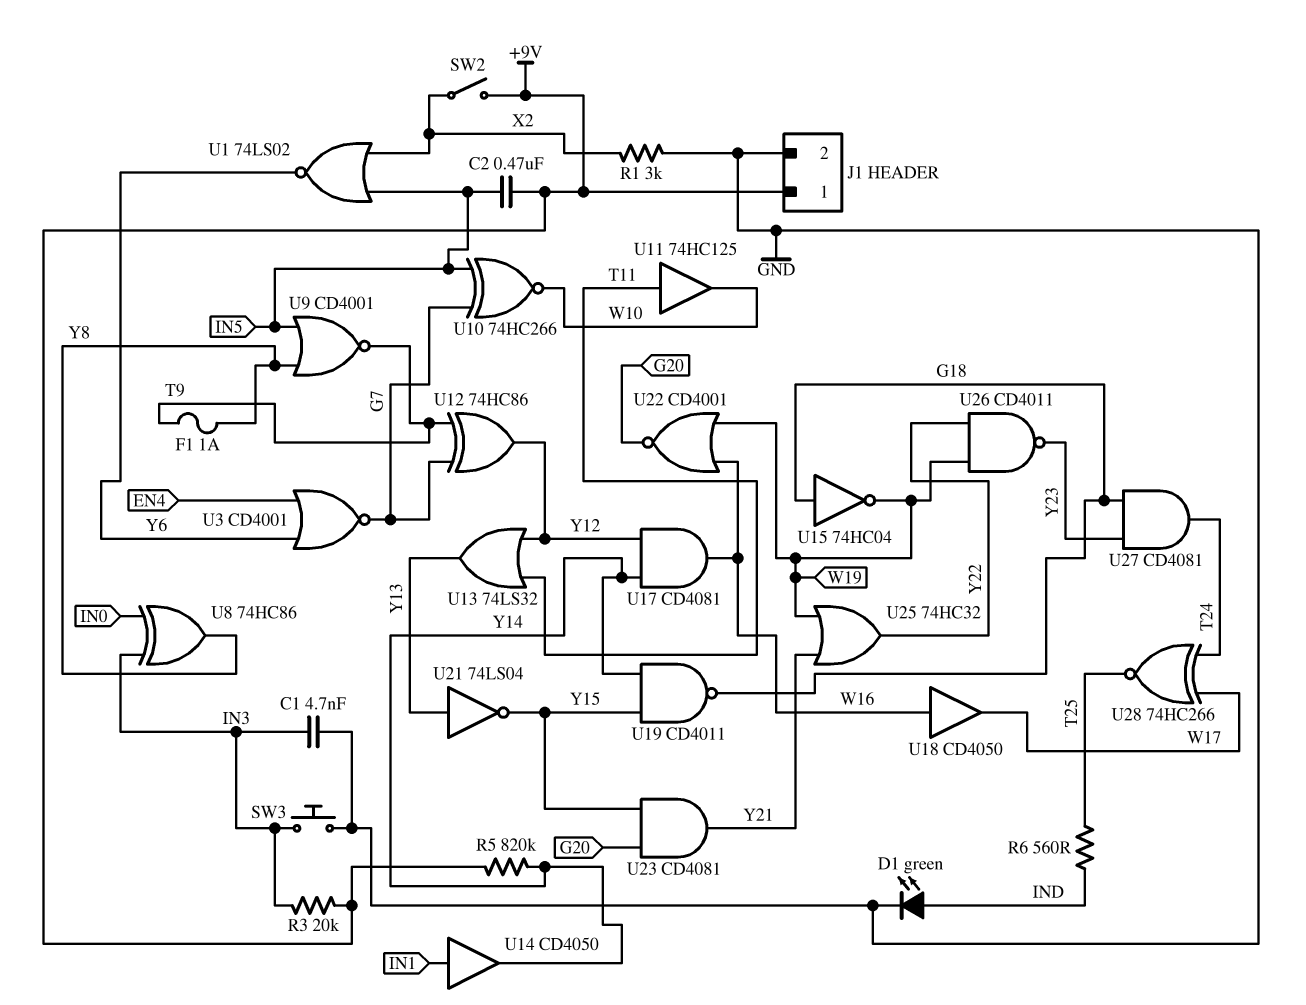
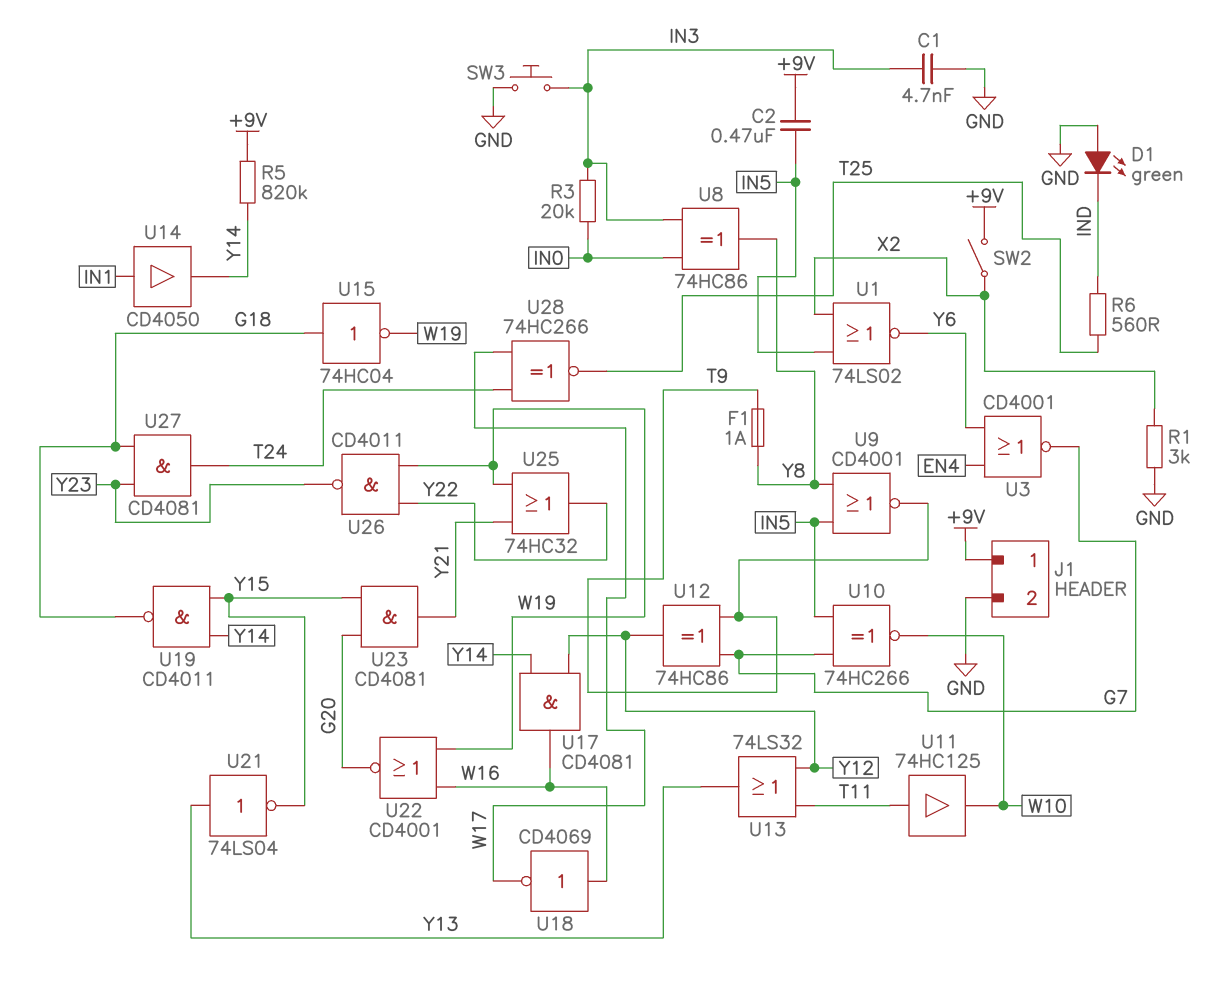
D1: LED green (A IND, K GND) -> LED green (A GND, K IND)
R3: 20k (+9V, IN3) -> 20k (IN0, IN3)
U18: buffer CD4050 (in W16, out W17) -> NOT CD4069 (in W16, out W17)

